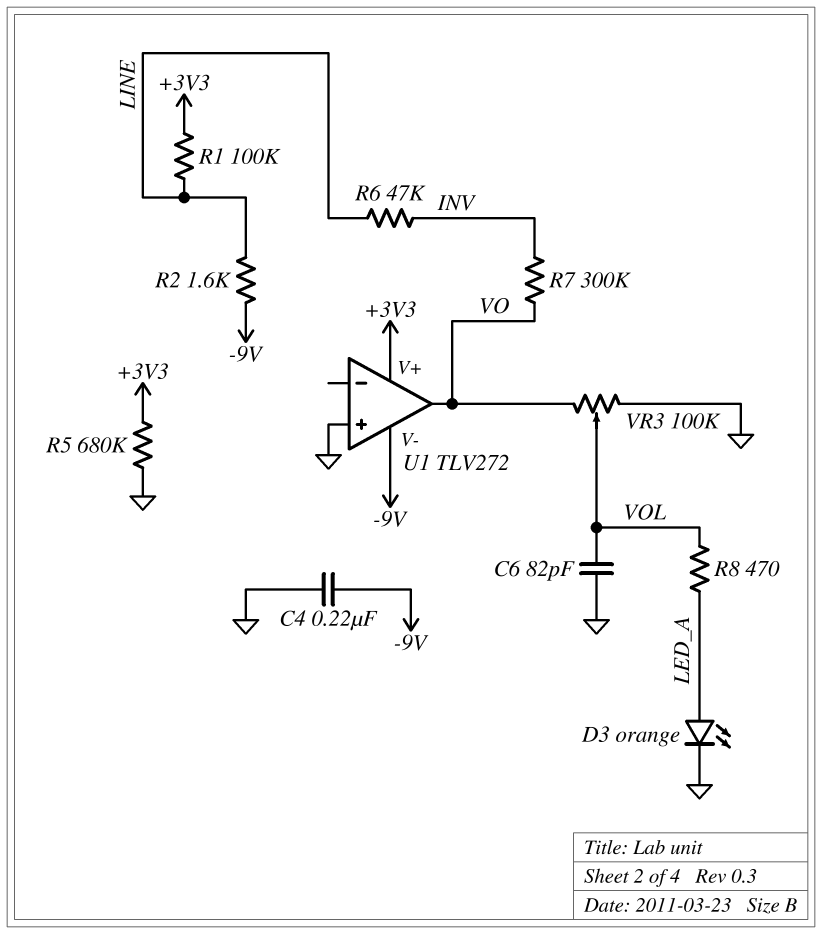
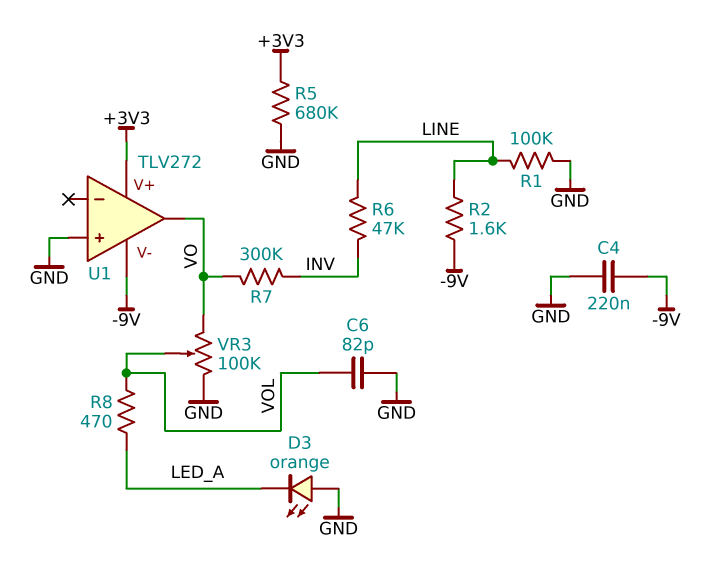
D3: LED orange (A LED_A, K GND) -> LED orange (A GND, K LED_A)
R1: 100k (+3V3, LINE) -> 100k (GND, LINE)

